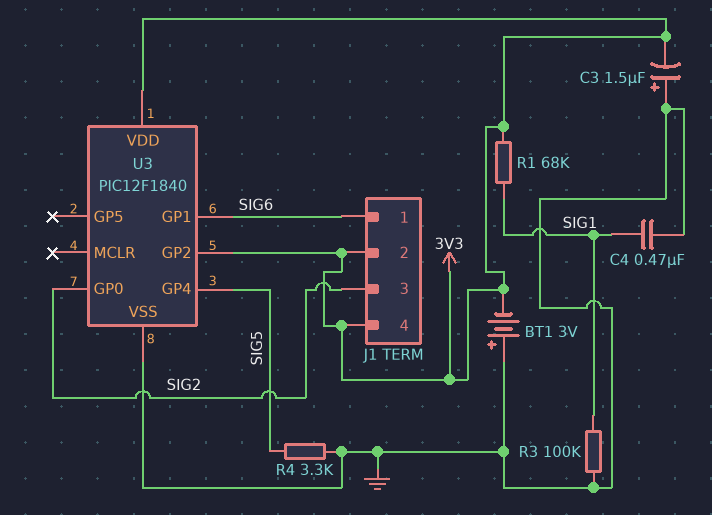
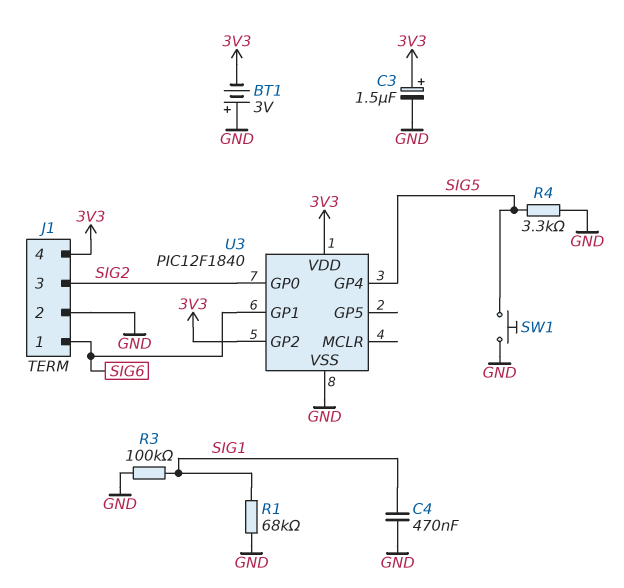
C3: 1.5uF (plus GND, minus 3V3) -> 1.5uF (plus 3V3, minus GND)
J1 pin 2: 3V3 -> GND
R1: 68k (3V3, SIG1) -> 68k (GND, SIG1)
SW1: none -> button (GND, SIG5)

